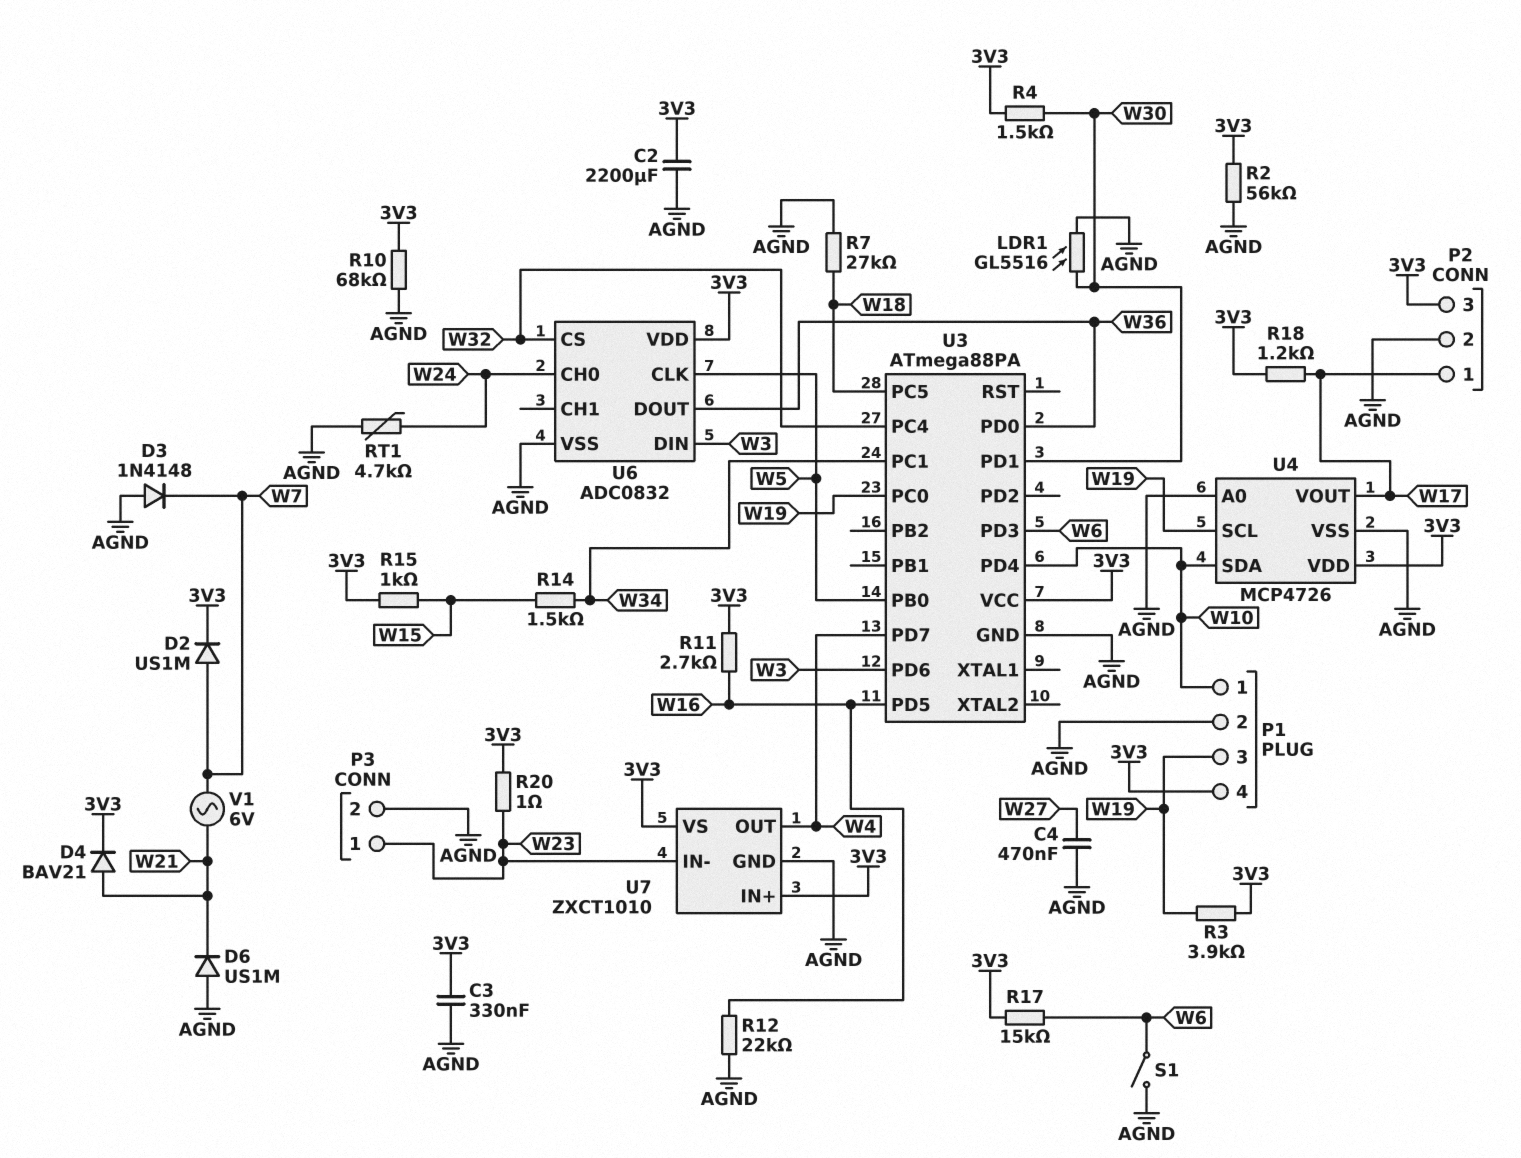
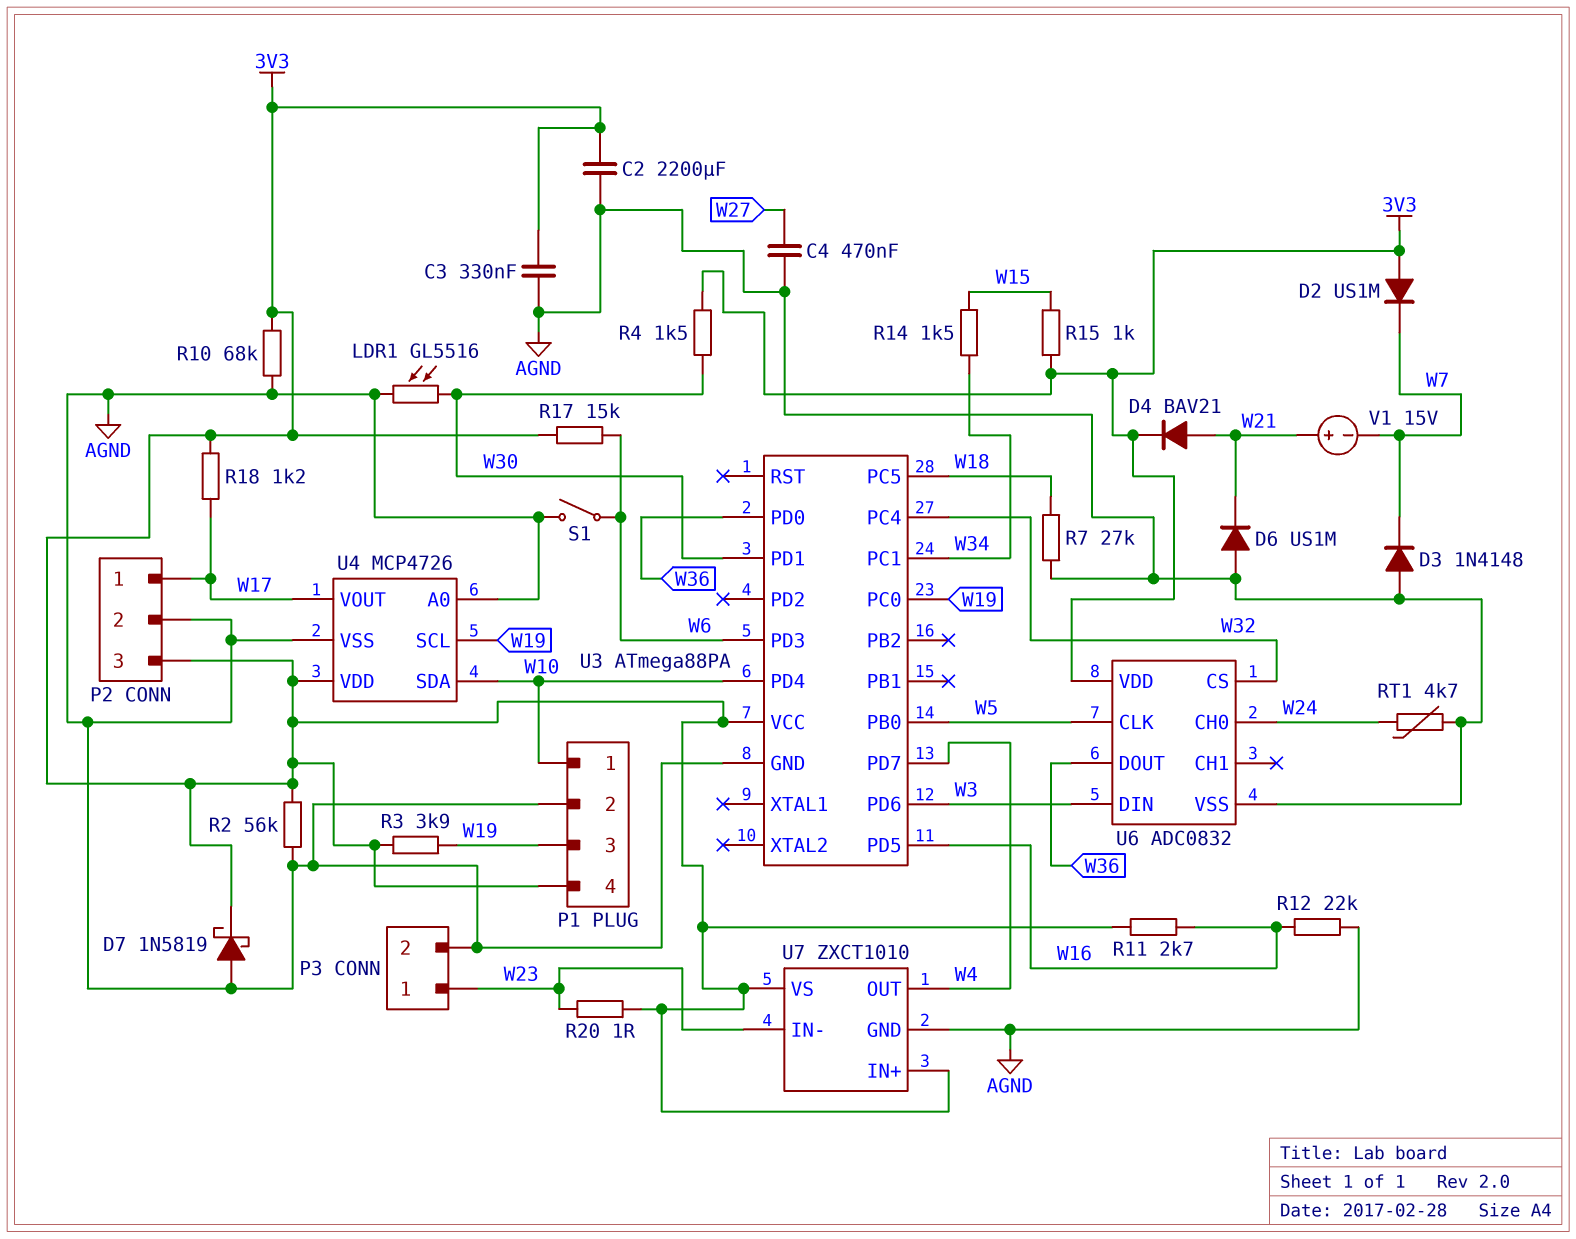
D2: diode US1M (A W7, K 3V3) -> diode US1M (A 3V3, K W7)
D7: none -> schottky 1N5819 (A AGND, K 3V3)
V1: AC 6V (W7, W21) -> 15V (plus W21, minus W7)

